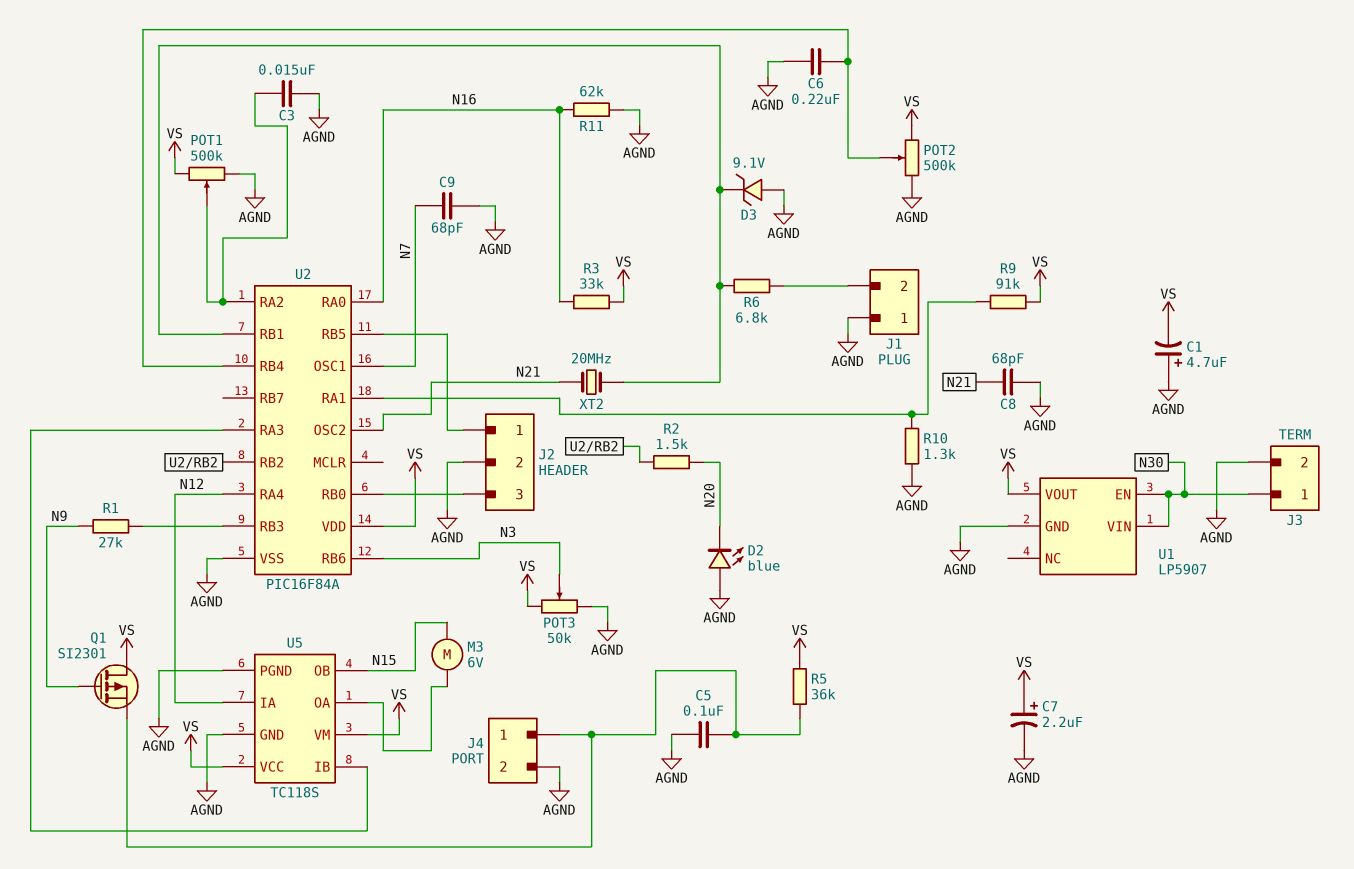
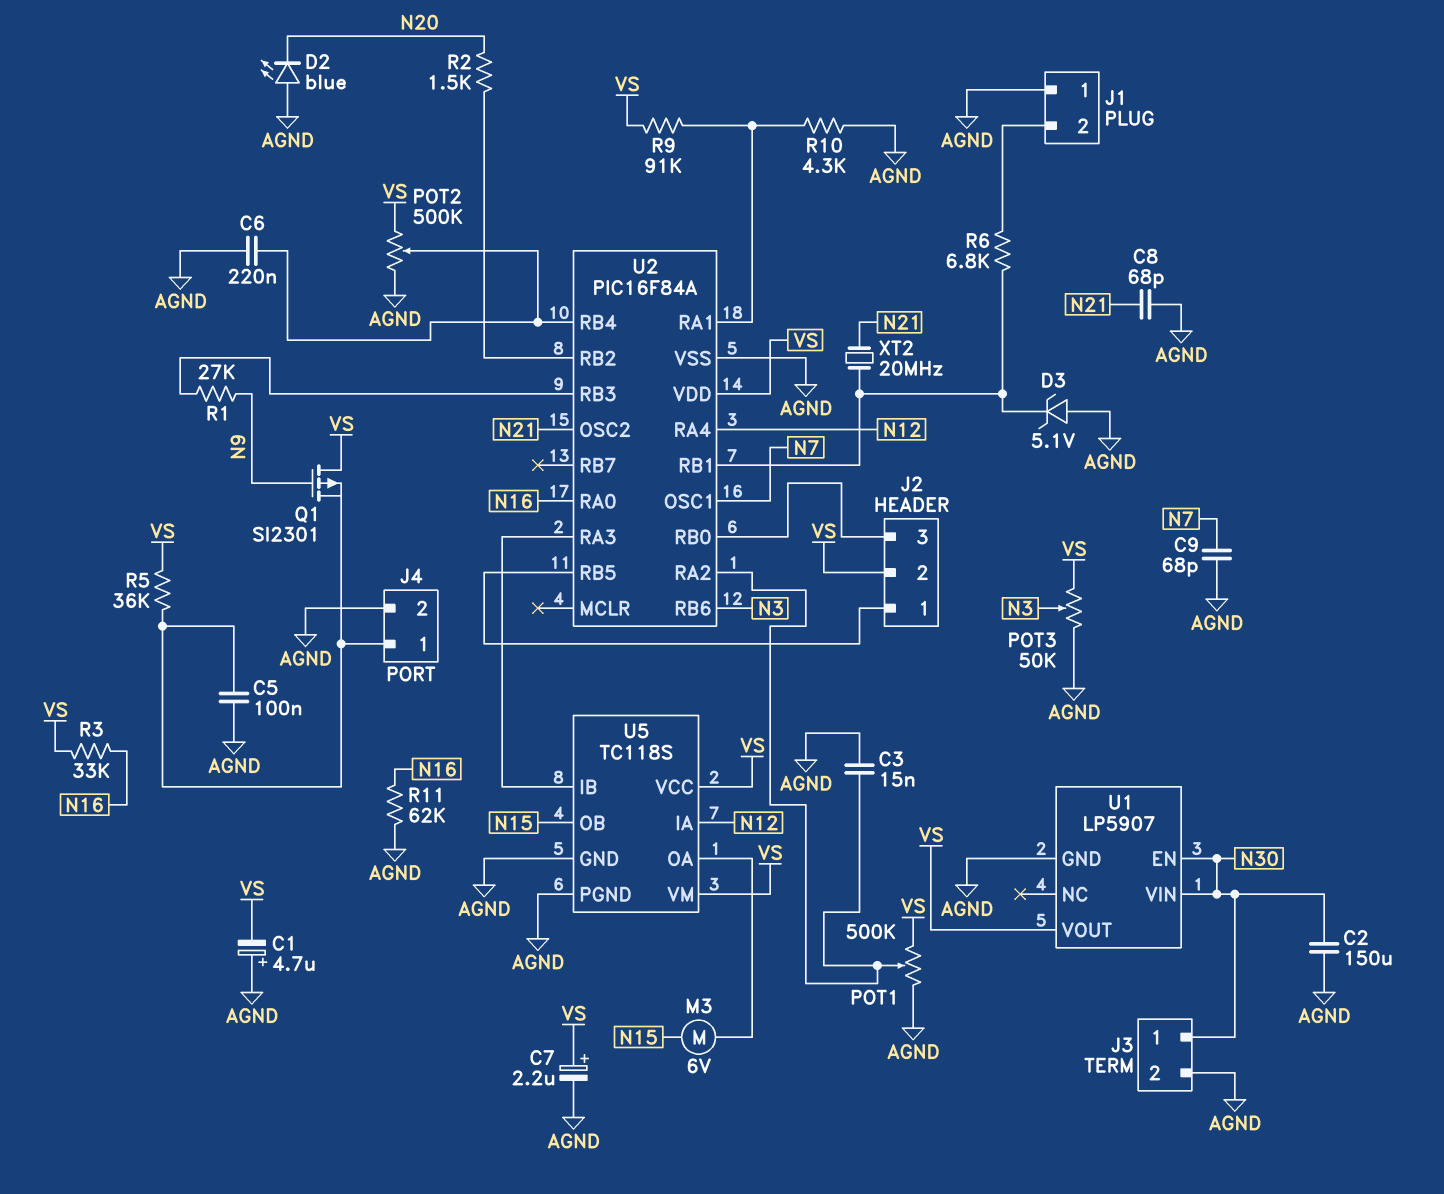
C2: none -> 150uF (AGND, N30)
D3: zener 9.1V (A AGND, K U2/RB1) -> zener 5.1V (A AGND, K U2/RB1)
J2 pin 2: AGND -> VS
R10: 1.3k (AGND, U2/RA1) -> 4.3k (AGND, U2/RA1)

